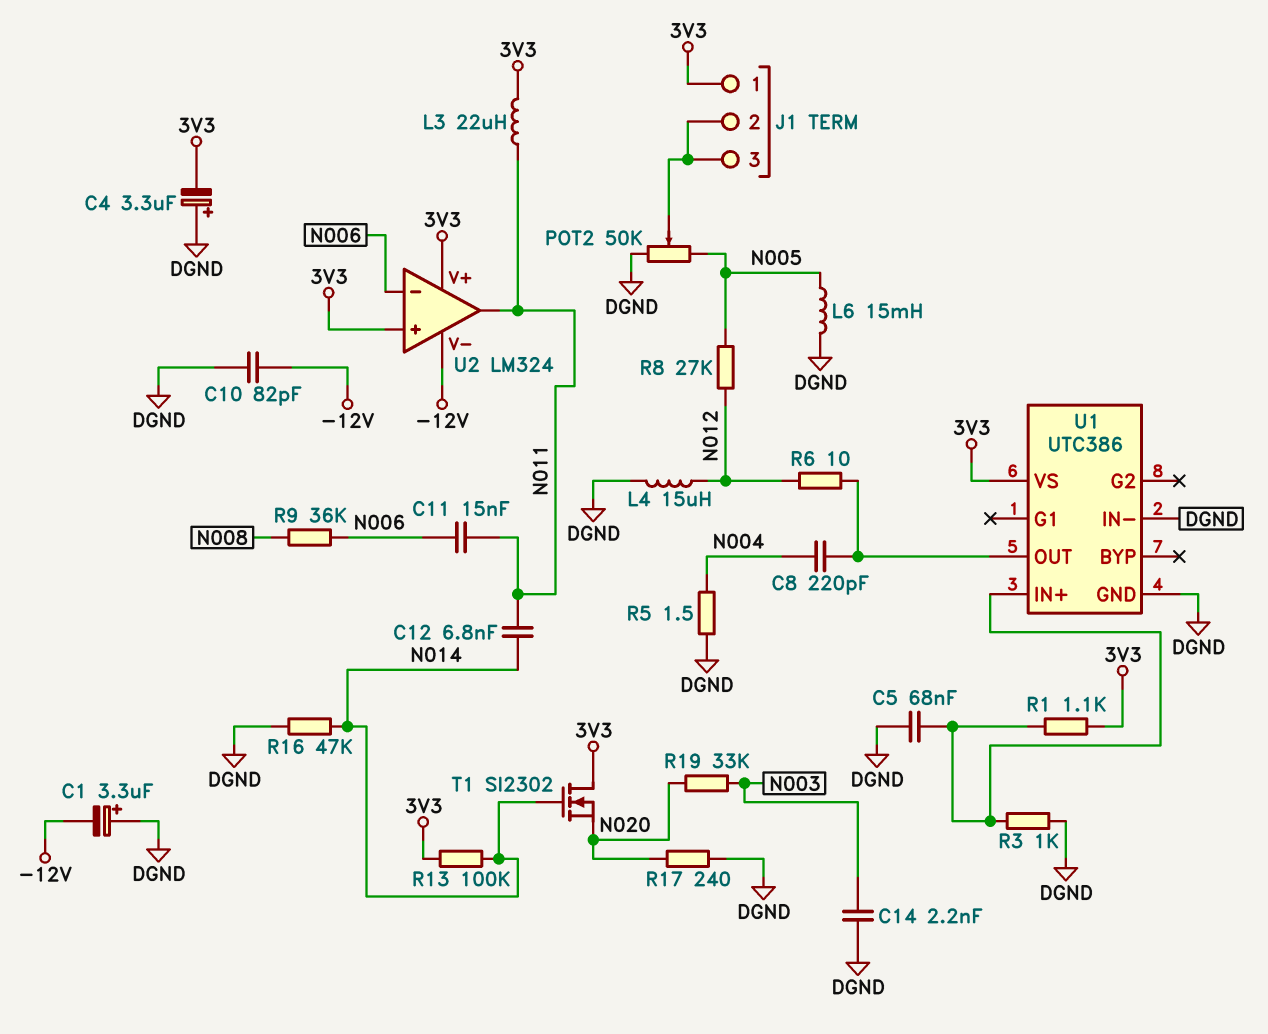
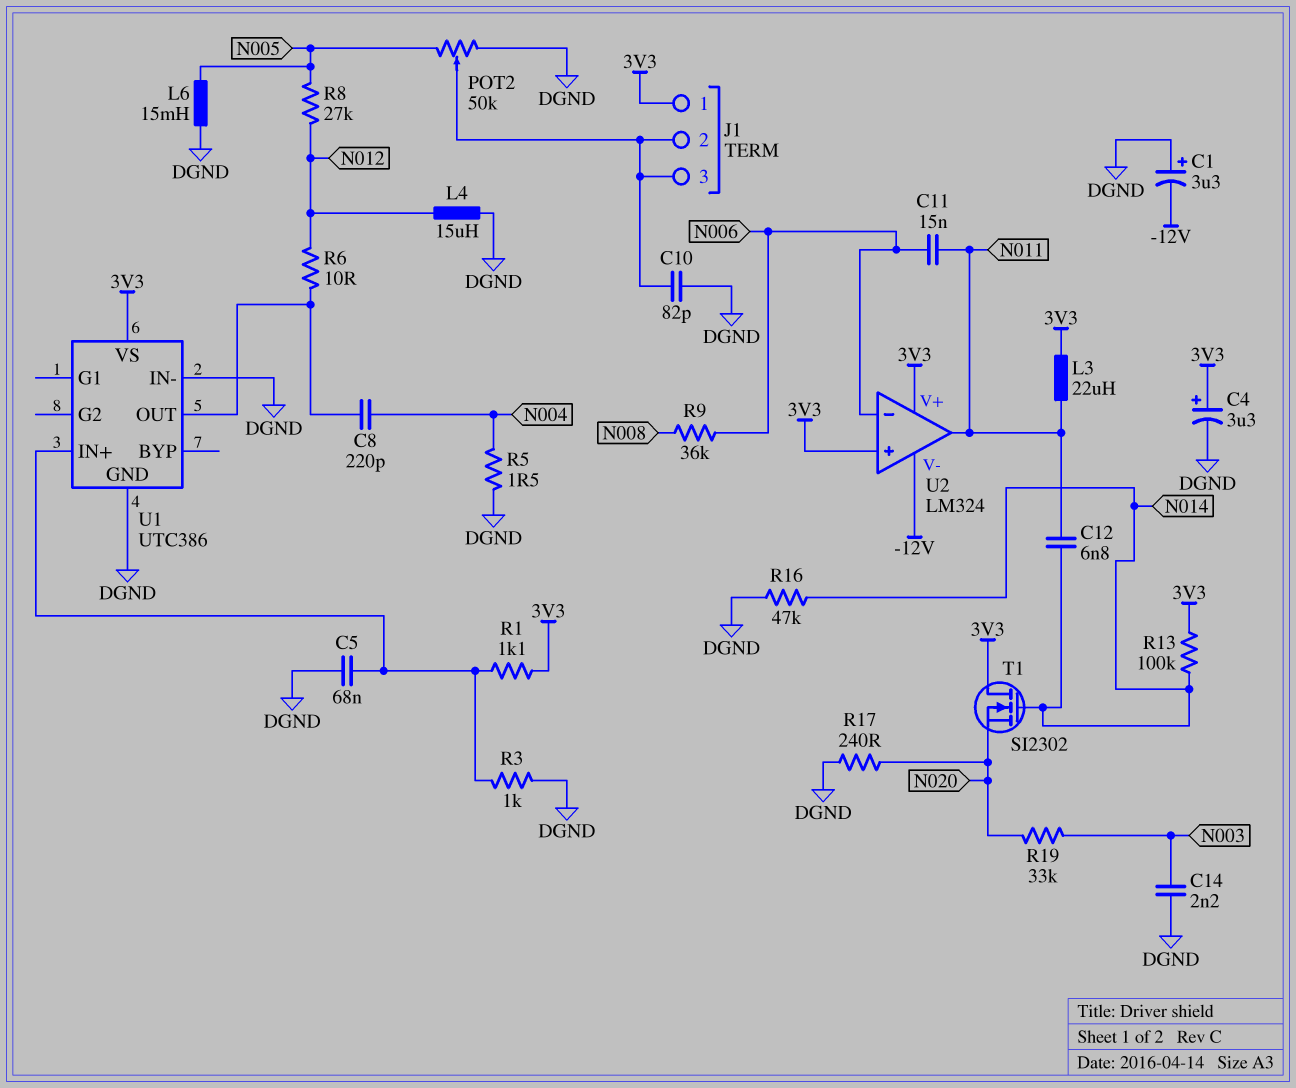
C4: 3.3uF (plus DGND, minus 3V3) -> 3.3uF (plus 3V3, minus DGND)
C10: 82pF (-12V, DGND) -> 82pF (DGND, J1/2)

